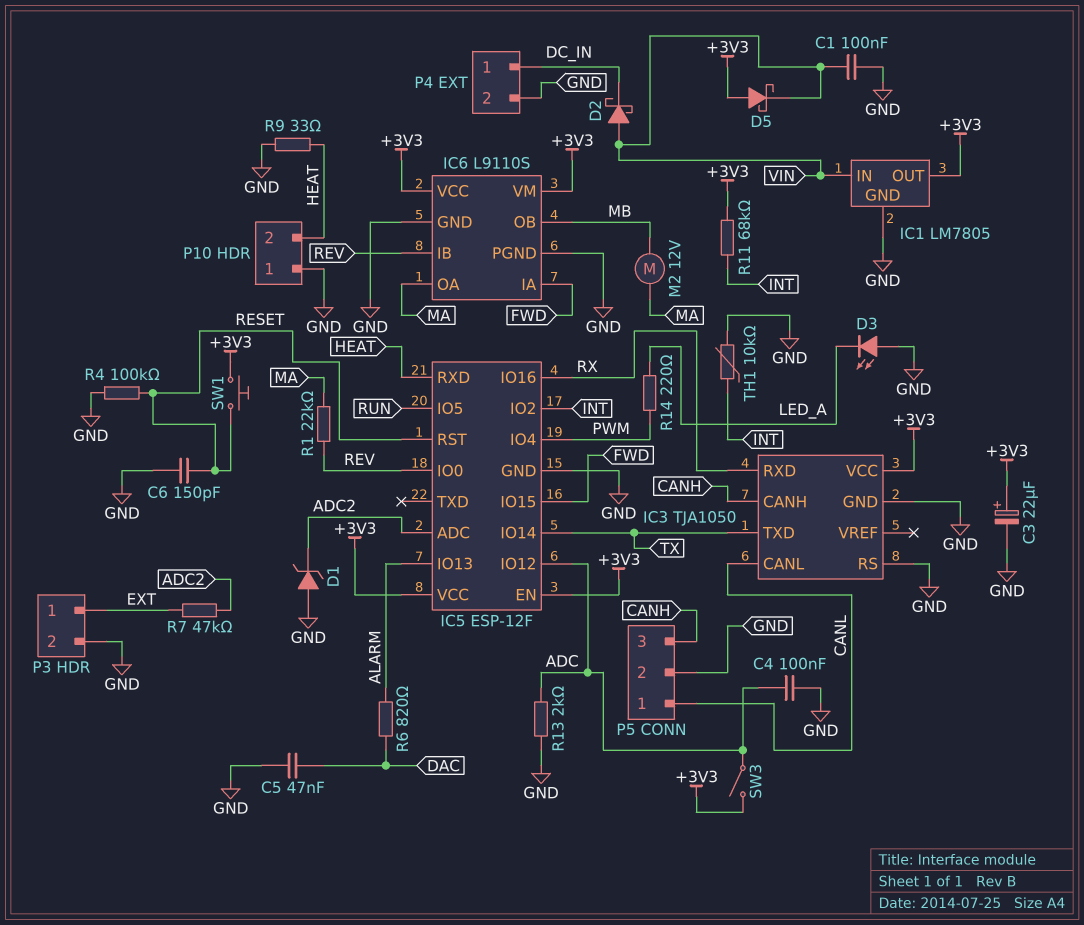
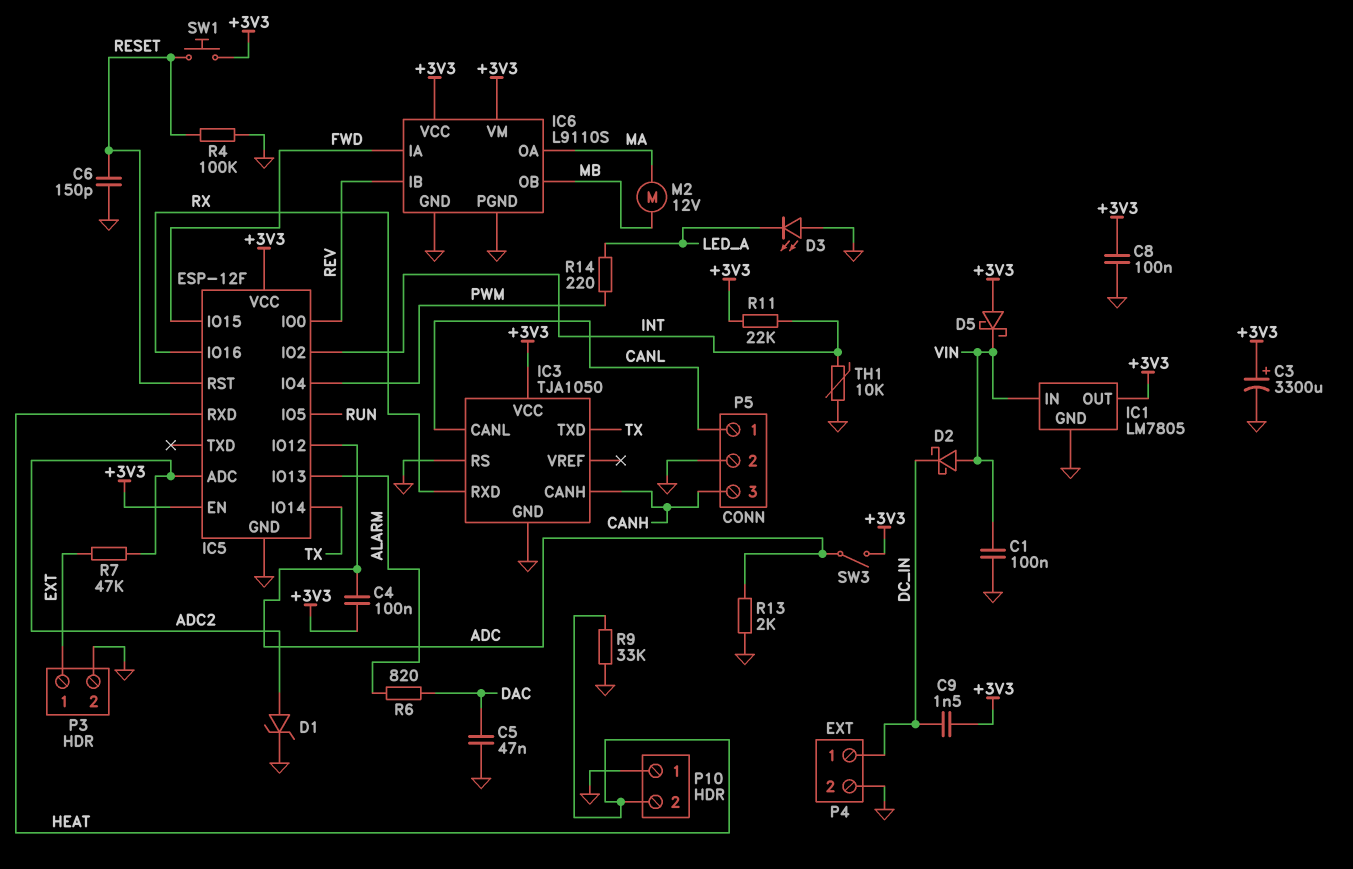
C3: 22uF (plus +3V3, minus GND) -> 3300uF (plus +3V3, minus GND)
C4: 100nF (ADC, GND) -> 100nF (+3V3, ADC)
C8: none -> 100nF (+3V3, GND)
C9: none -> 1.5nF (+3V3, DC_IN)
D1: zener (A GND, K ADC2) -> zener (A ADC2, K GND)
R1: 22k (MA, REV) -> none
R9: 33 (GND, HEAT) -> 33k (GND, HEAT)
R11: 68k (+3V3, INT) -> 22k (+3V3, INT)

